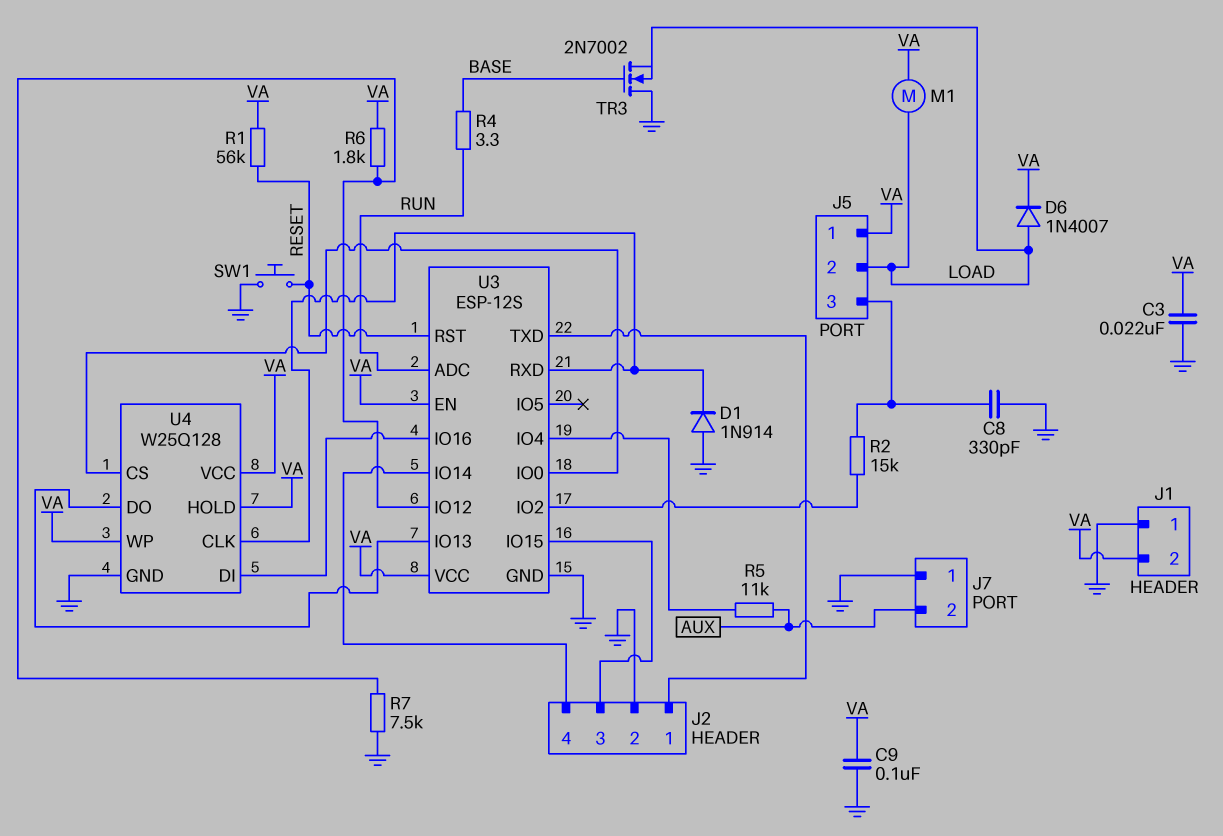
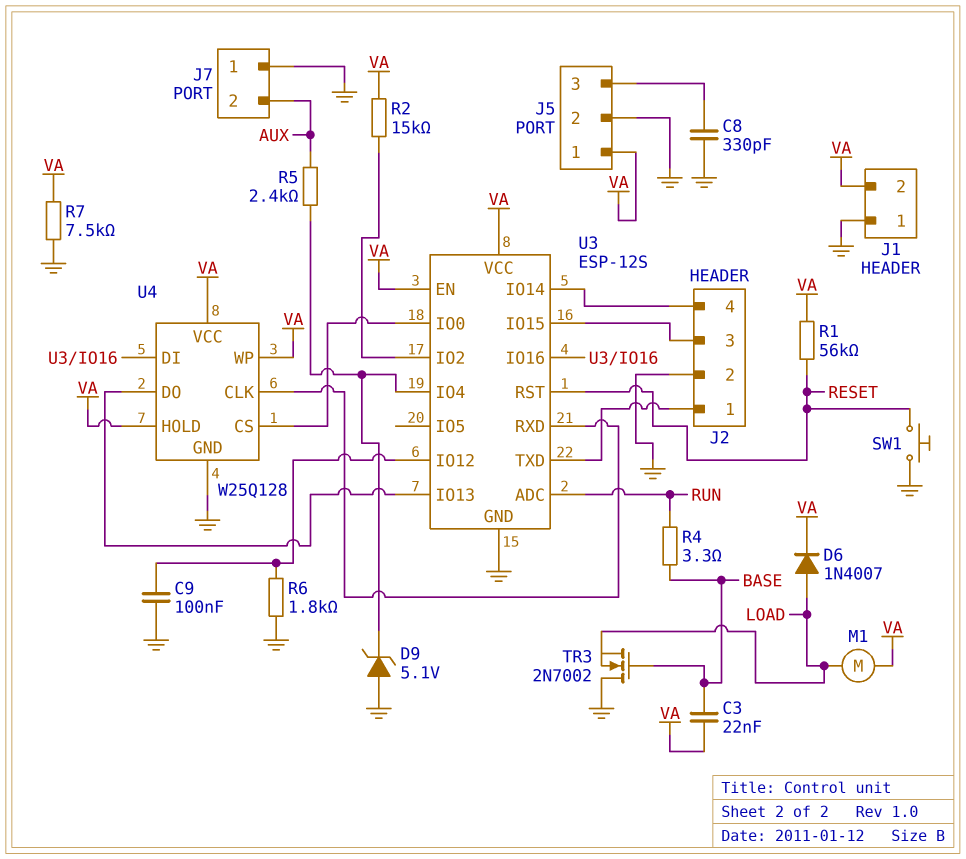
C3: 22nF (GND, VA) -> 22nF (BASE, VA)
C9: 100nF (GND, VA) -> 100nF (GND, U3/IO12)
D1: diode 1N914 (A GND, K U3/RXD) -> none
D9: none -> zener 5.1V (A GND, K U3/IO4)
J5 pin 2: LOAD -> GND
R2: 15k (J5/3, U3/IO2) -> 15k (U3/IO2, VA)
R5: 11k (AUX, U3/IO4) -> 2.4k (AUX, U3/IO4)
R6: 1.8k (U3/IO12, VA) -> 1.8k (GND, U3/IO12)
R7: 7.5k (GND, U3/IO12) -> 7.5k (GND, VA)

